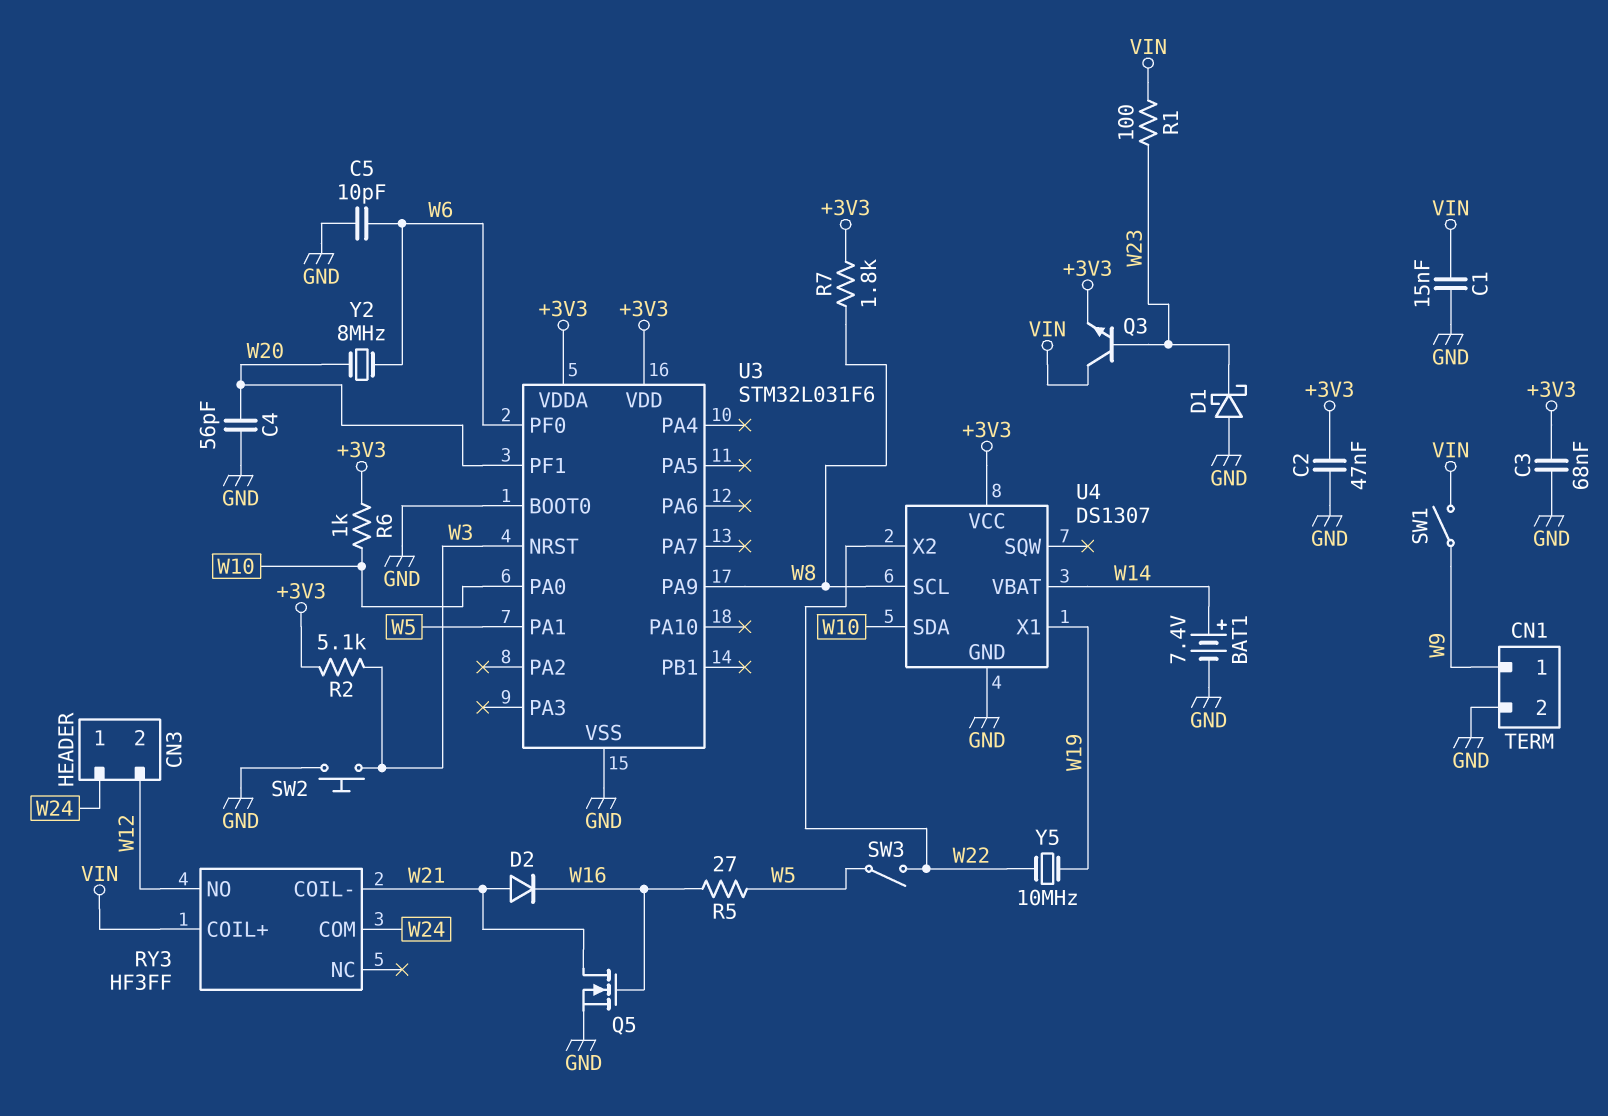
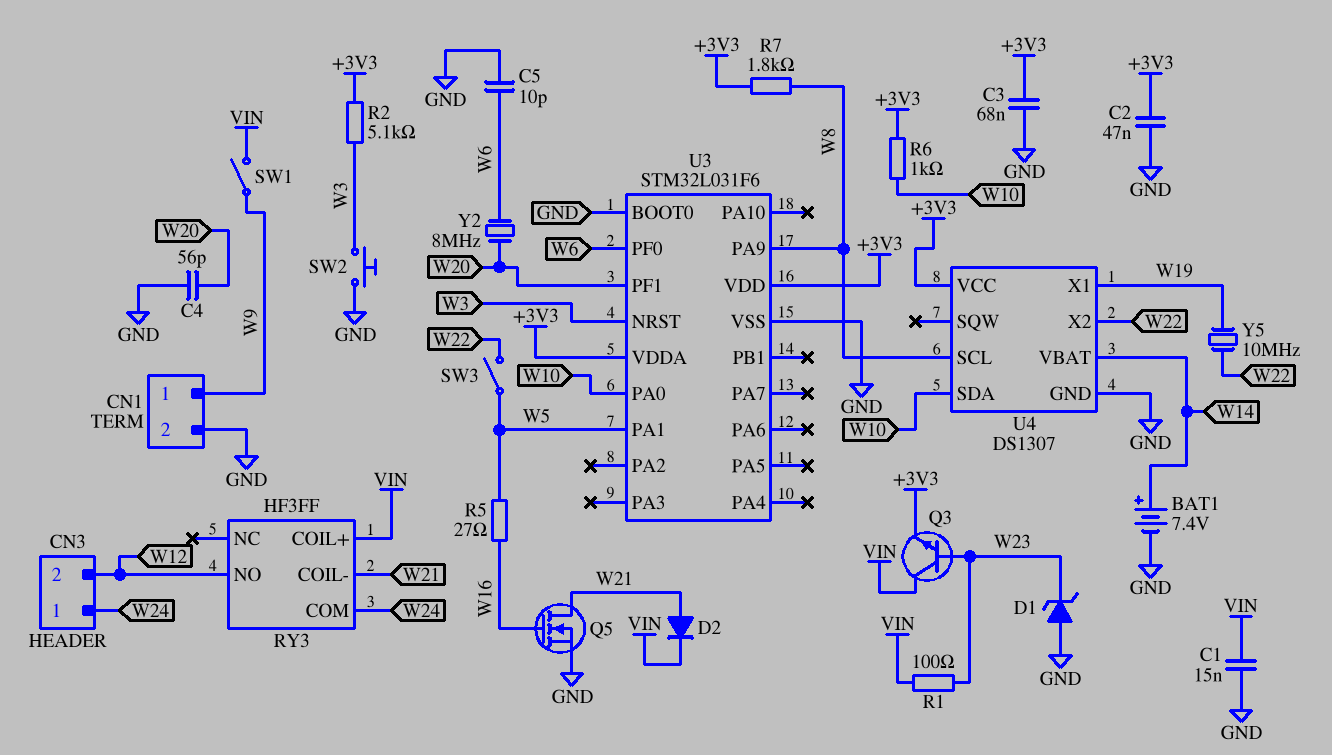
D1: schottky (A GND, K W23) -> zener (A GND, K W23)
D2: diode (A W21, K W16) -> diode (A W21, K VIN)

